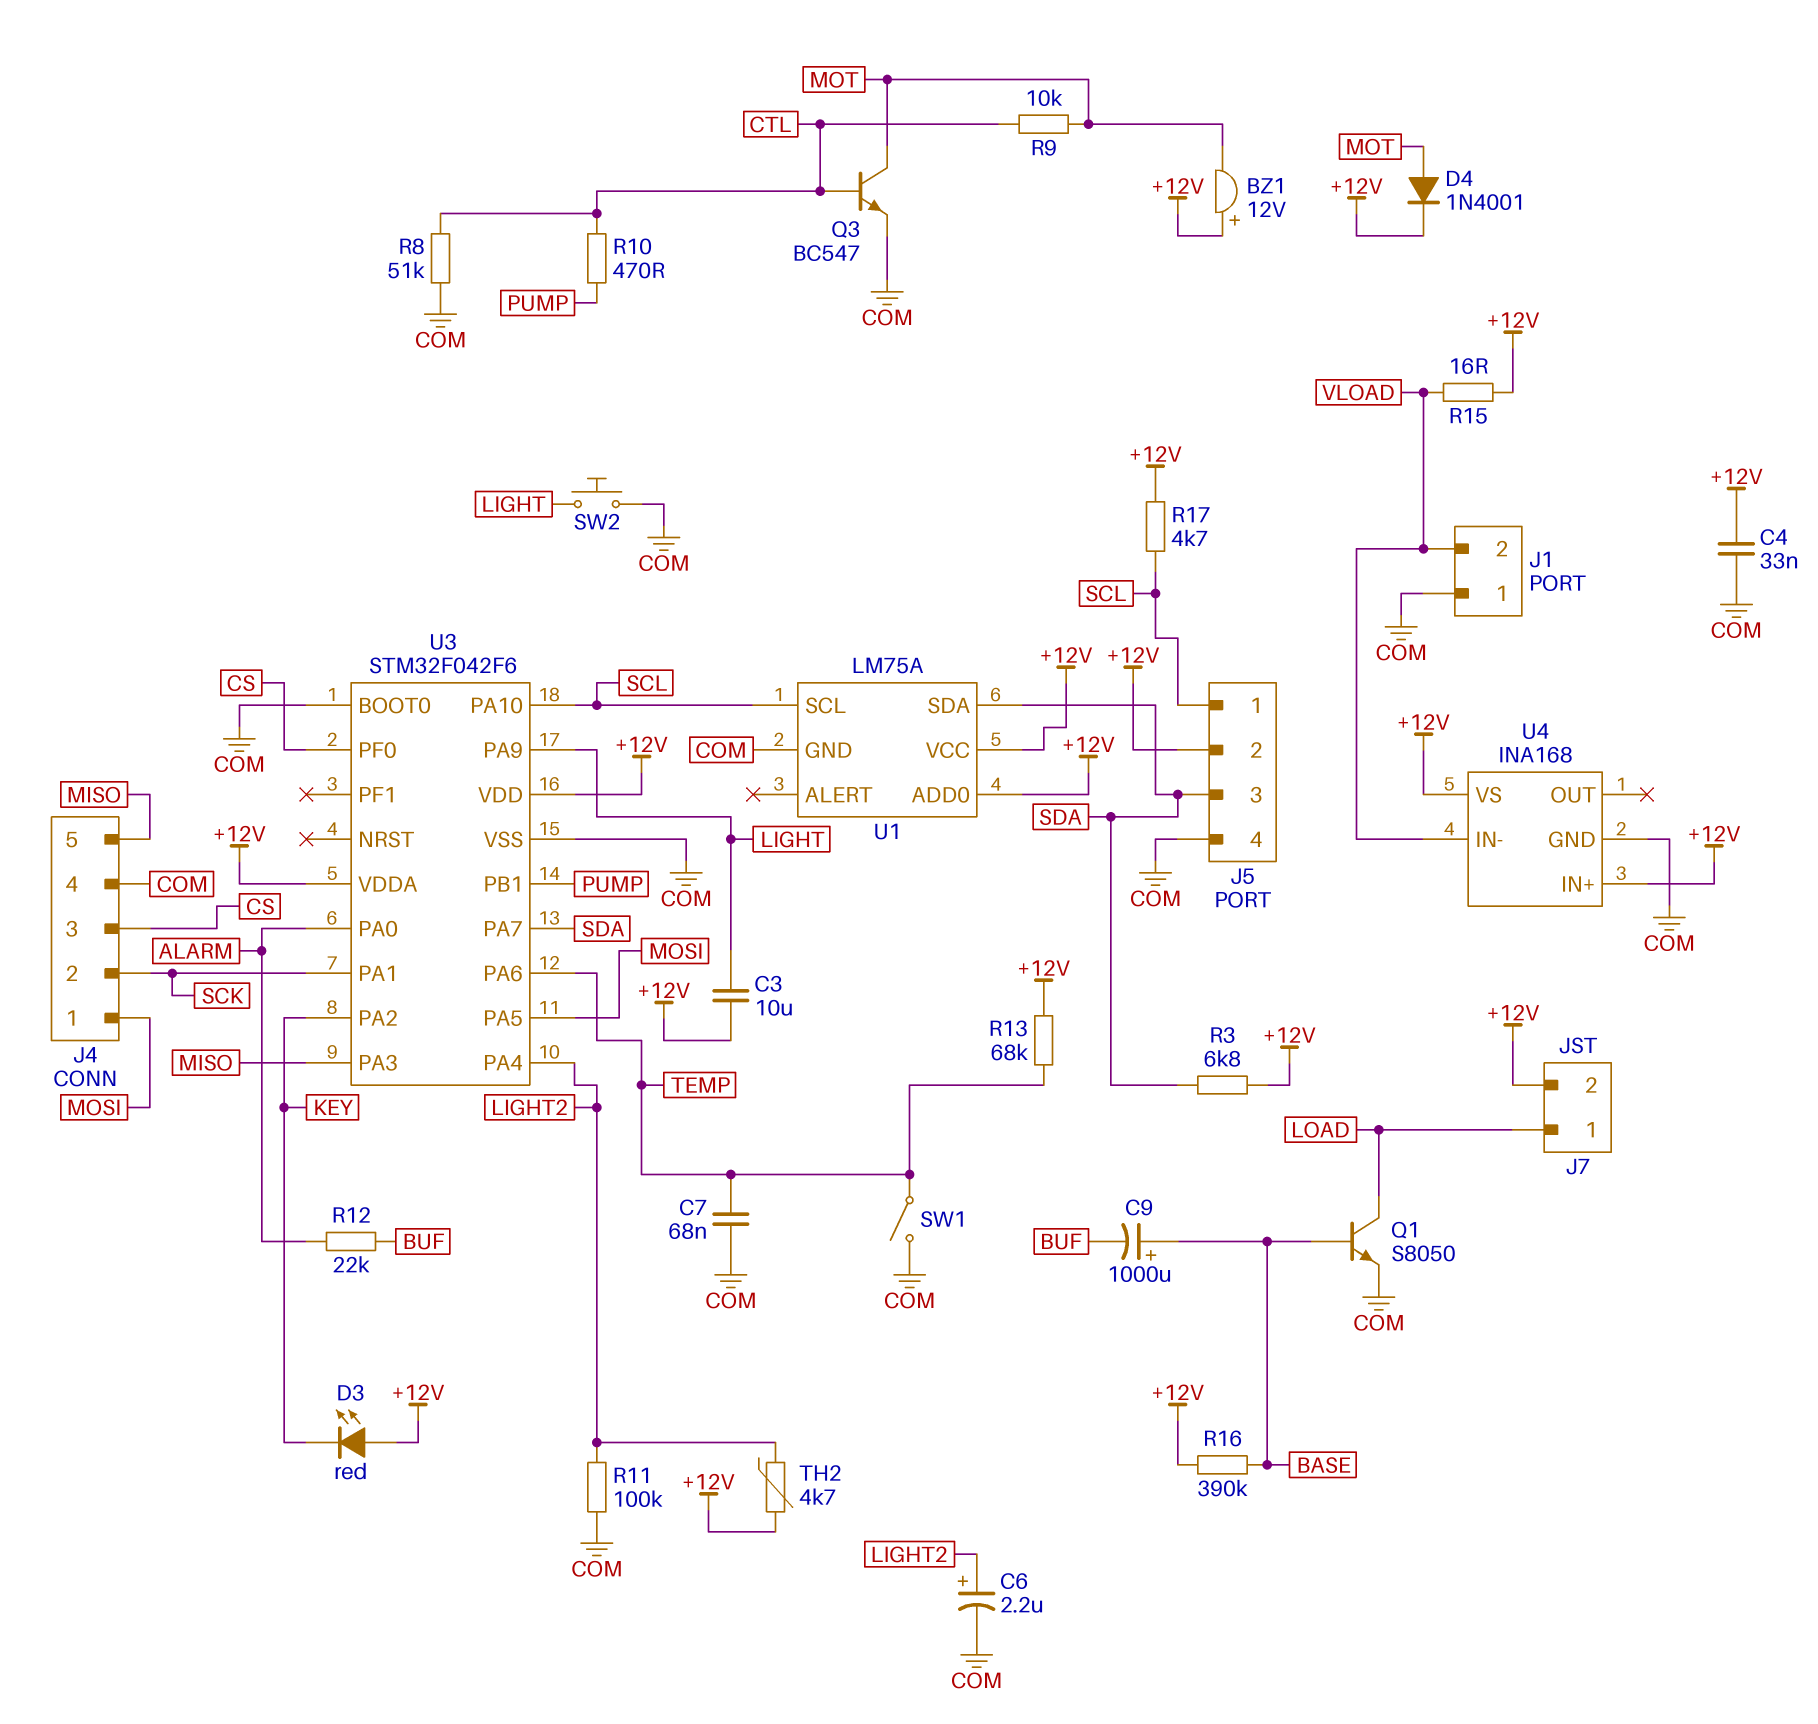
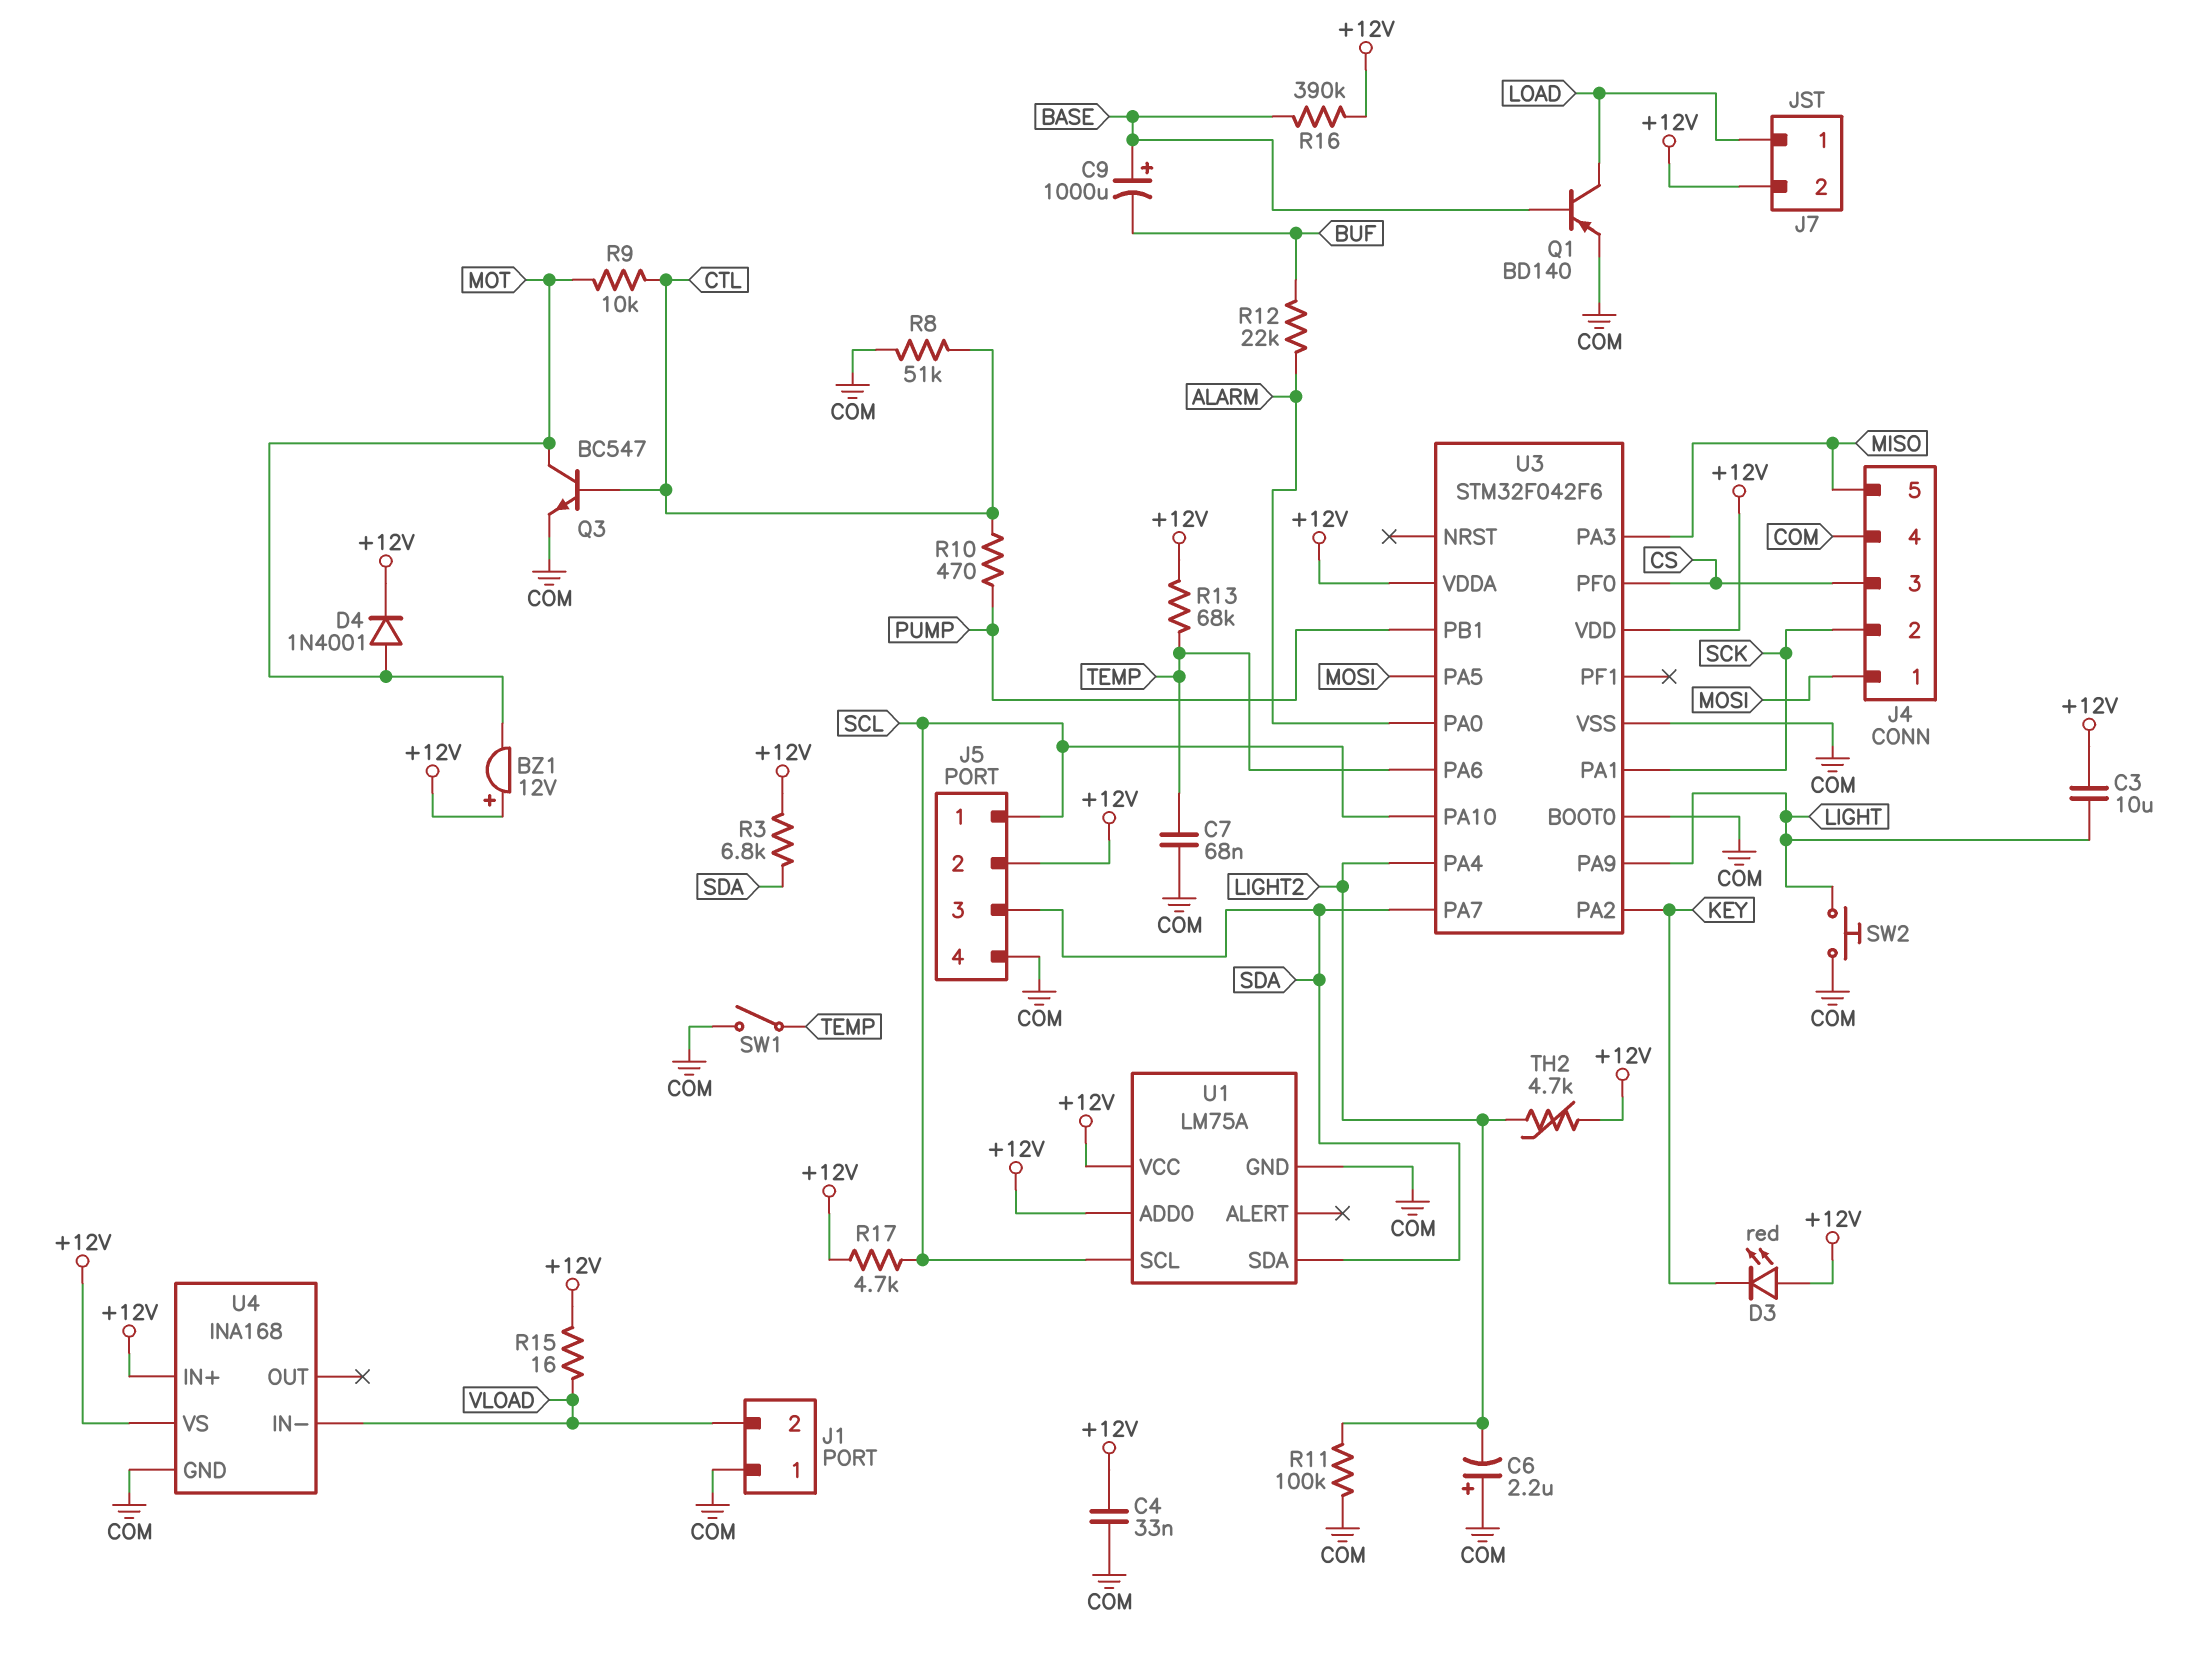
C6: 2.2uF (plus LIGHT2, minus COM) -> 2.2uF (plus COM, minus LIGHT2)
Q1: NPN S8050 (B BASE, C LOAD, E COM) -> PNP BD140 (B BASE, C LOAD, E COM)

